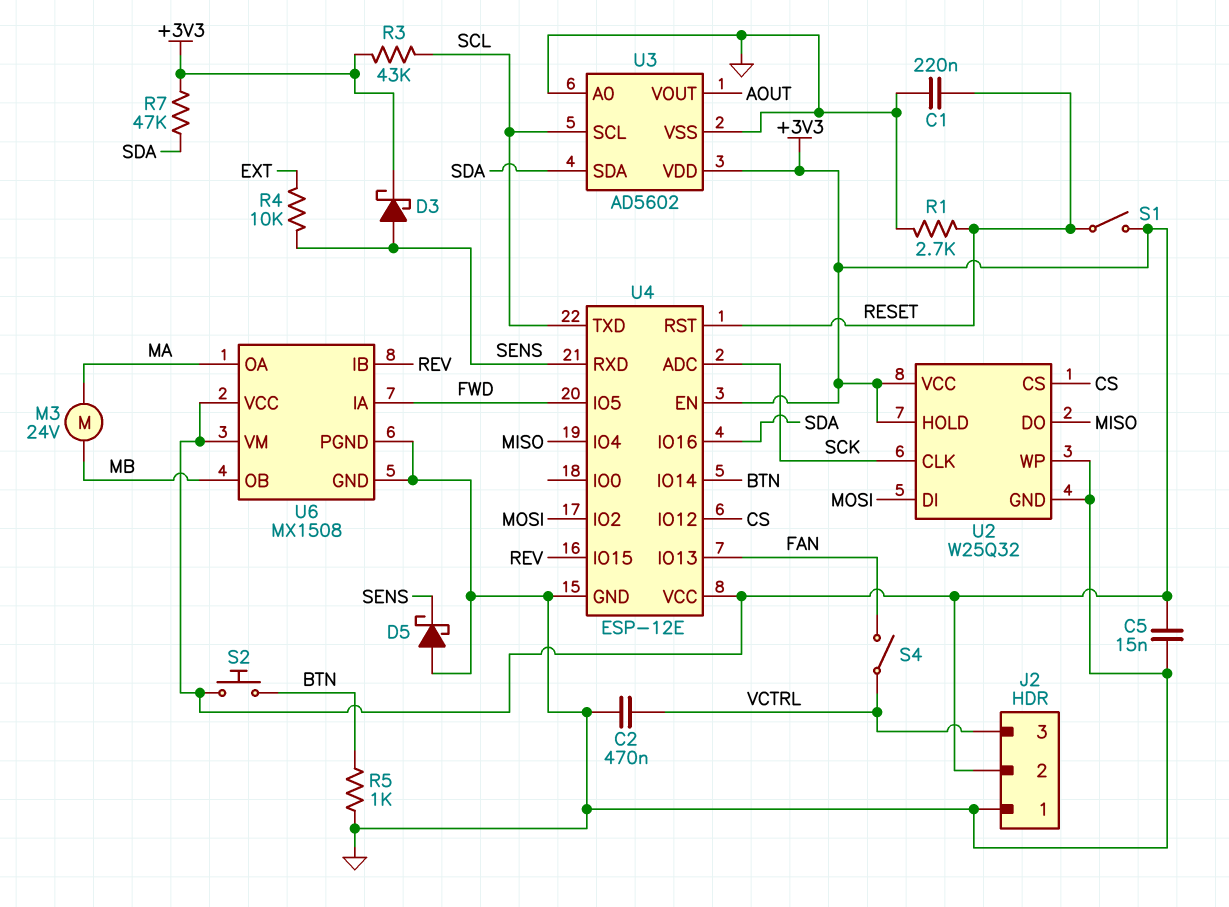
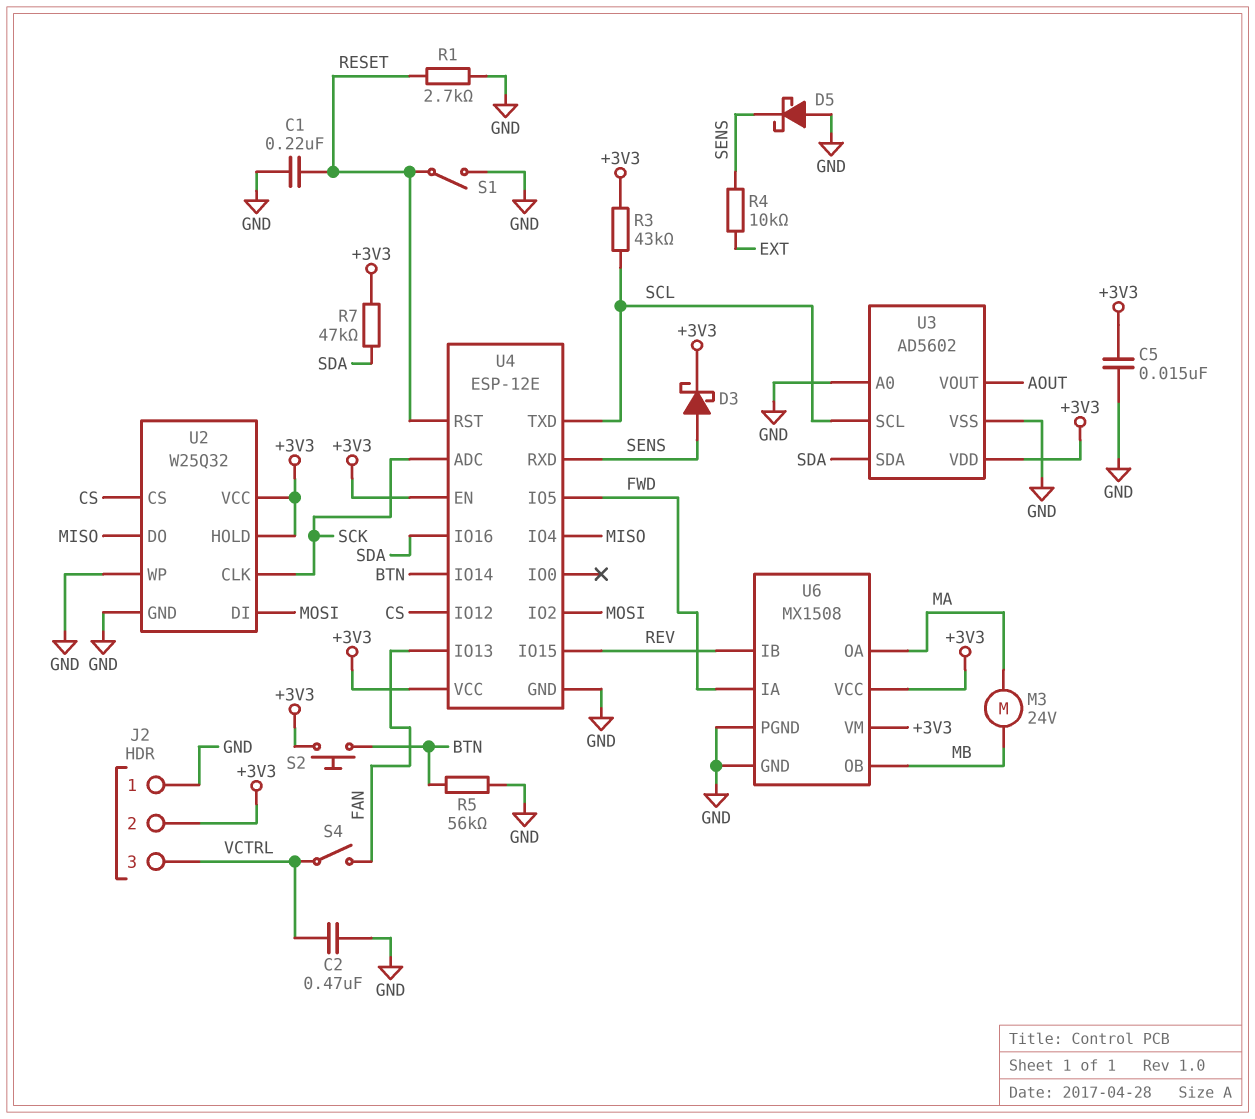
R5: 1k (BTN, GND) -> 56k (BTN, GND)
S1: switch (+3V3, RESET) -> switch (GND, RESET)

